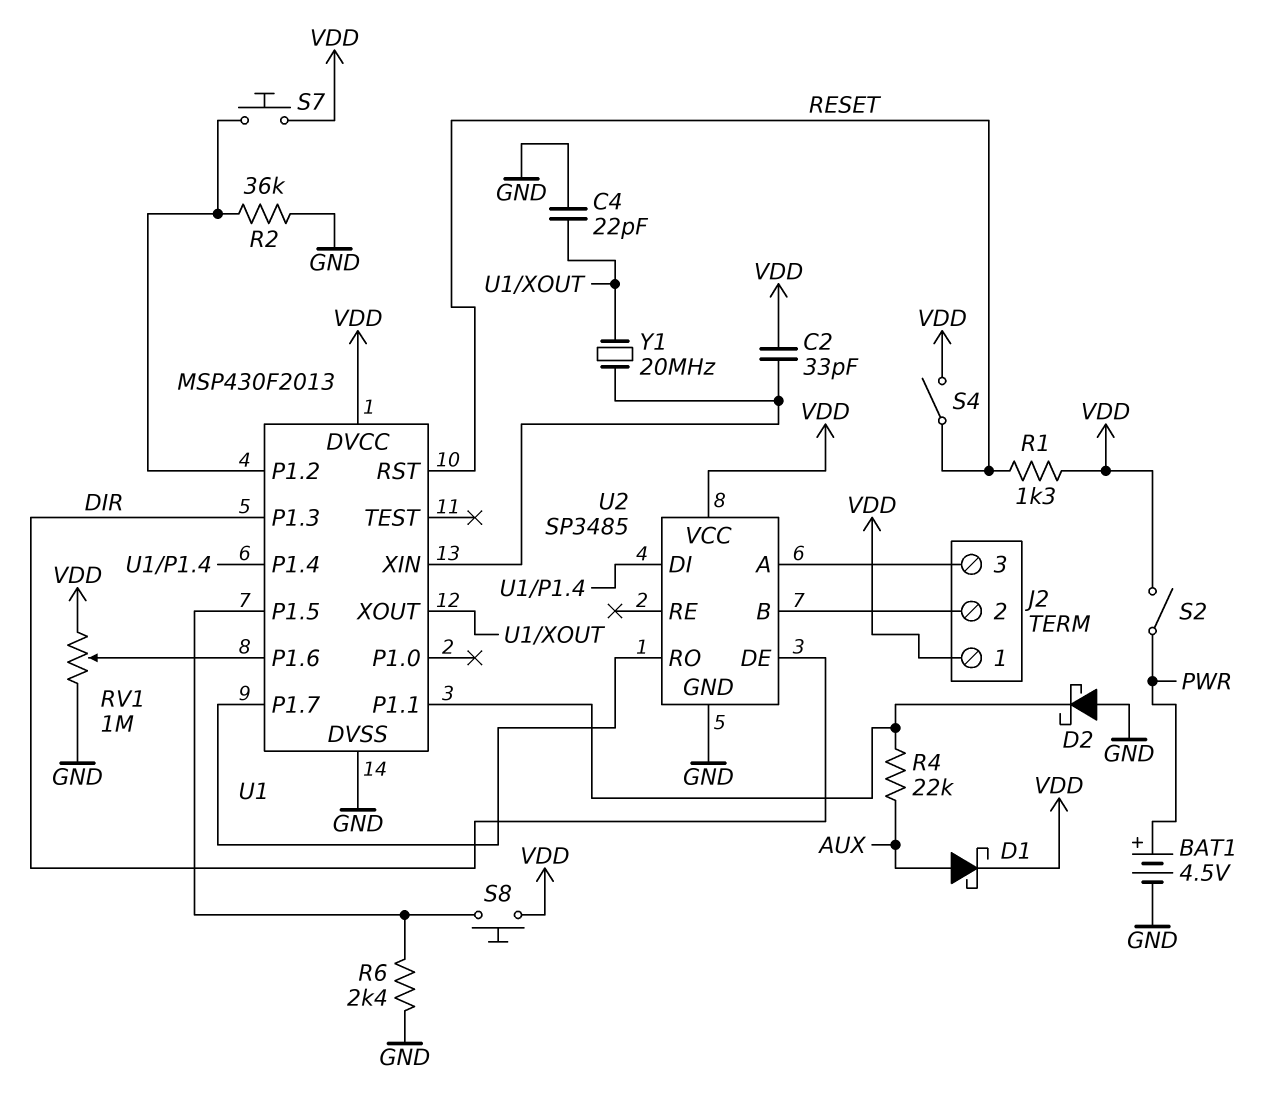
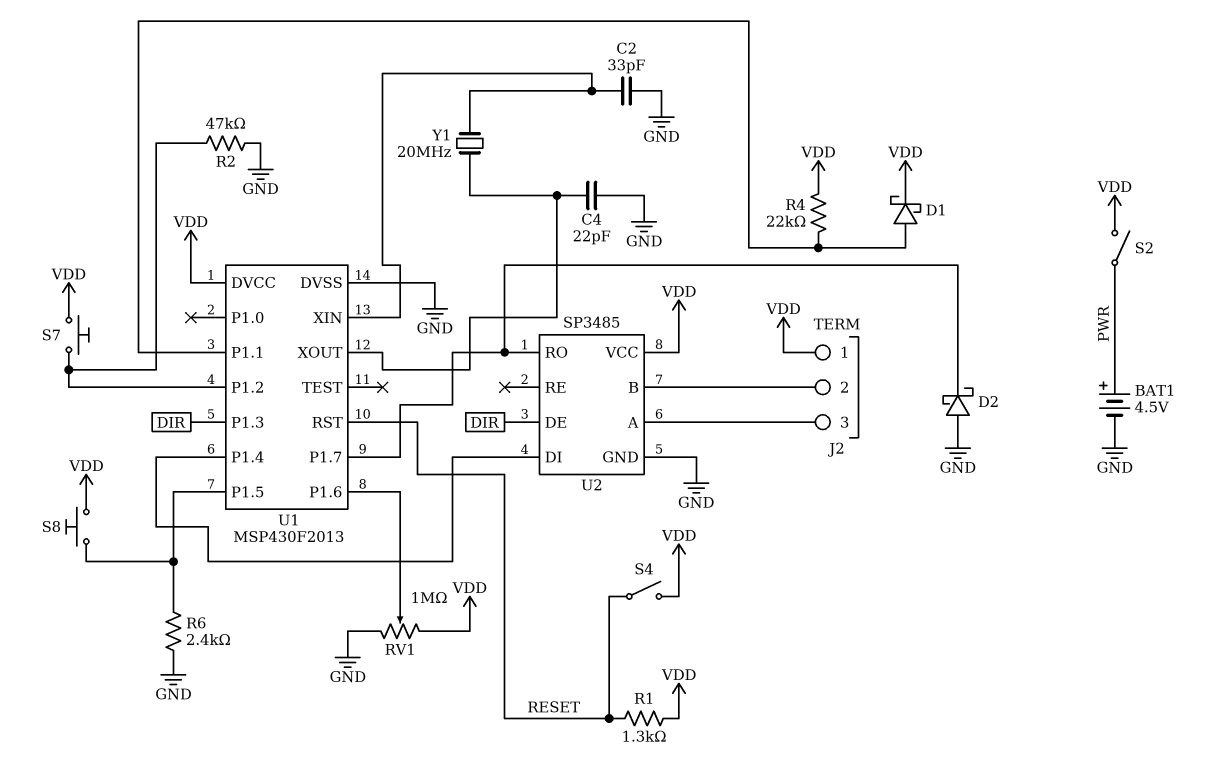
C2: 33pF (U1/XIN, VDD) -> 33pF (GND, U1/XIN)
D1: schottky (A AUX, K VDD) -> schottky (A U1/P1.1, K VDD)
D2: schottky (A GND, K U1/P1.1) -> schottky (A GND, K U1/P1.7)
R2: 36k (GND, U1/P1.2) -> 47k (GND, U1/P1.2)
R4: 22k (AUX, U1/P1.1) -> 22k (U1/P1.1, VDD)

